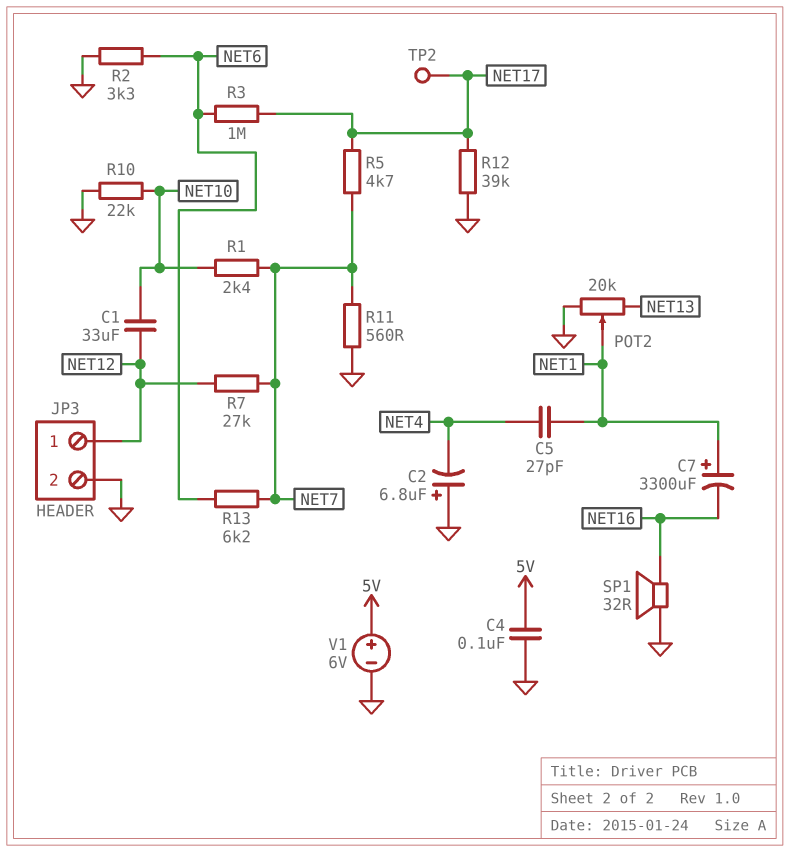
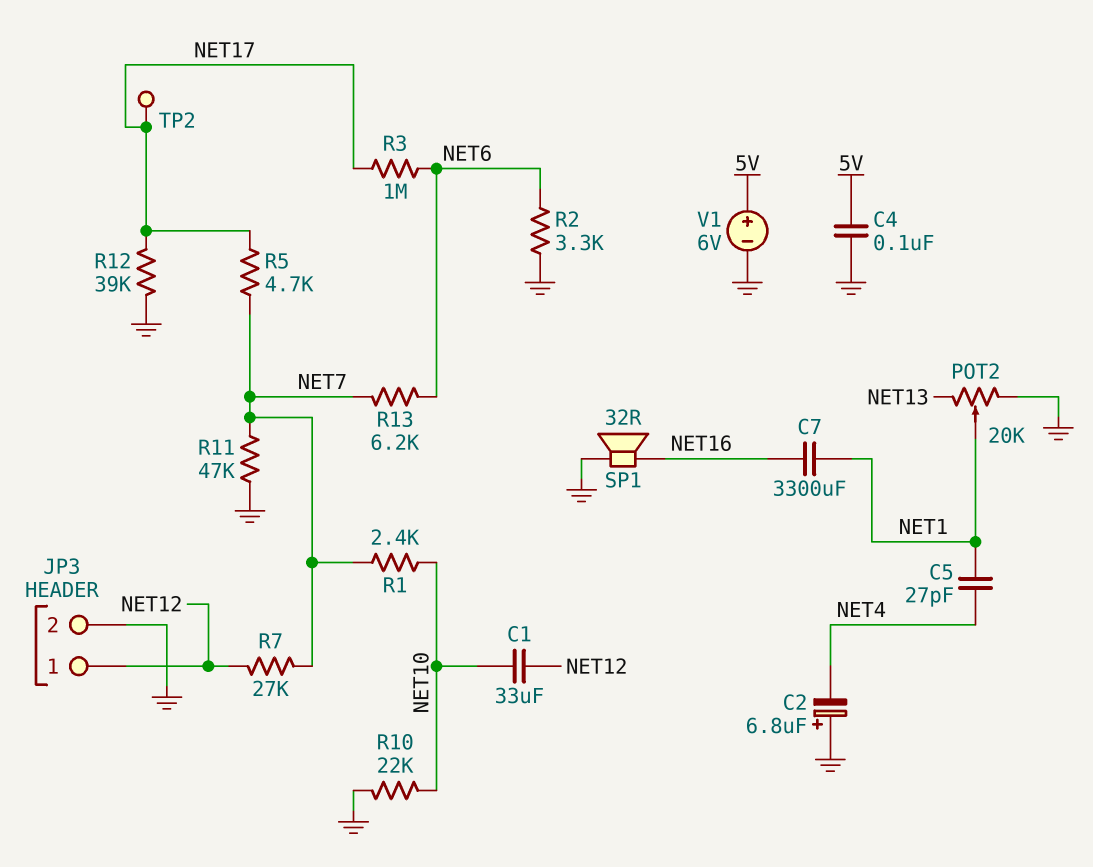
C7: 3300uF (plus NET1, minus NET16) -> 3300uF (NET1, NET16)
R11: 560 (GND, NET7) -> 47k (GND, NET7)

